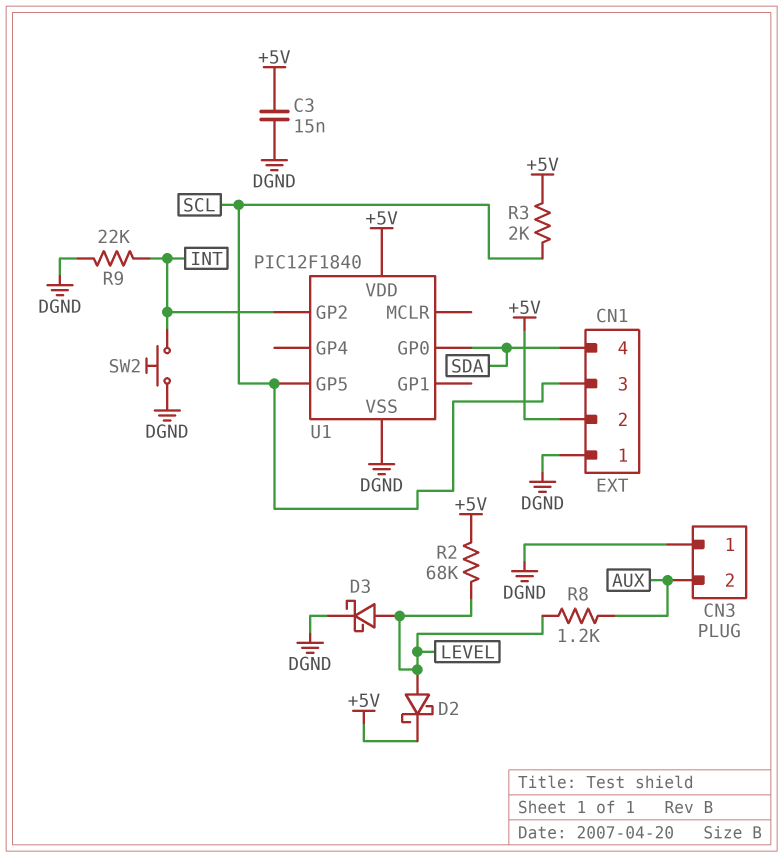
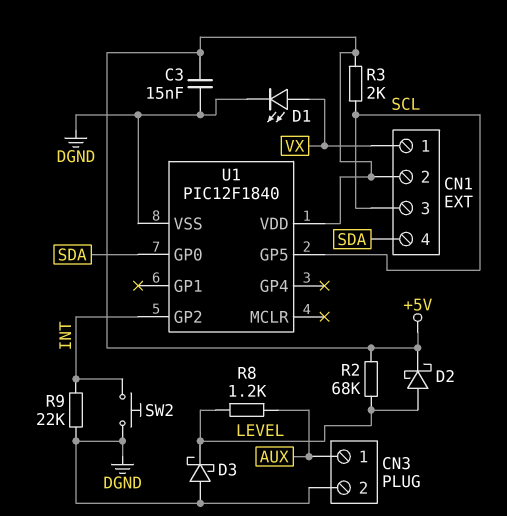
CN1 pin 1: DGND -> VX
CN3 pin 1: DGND -> AUX
CN3 pin 2: AUX -> DGND
D1: none -> LED (A VX, K DGND)
D3: schottky (A LEVEL, K DGND) -> schottky (A DGND, K LEVEL)

